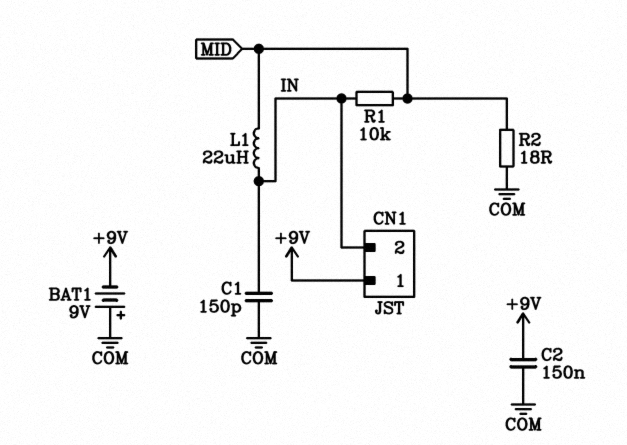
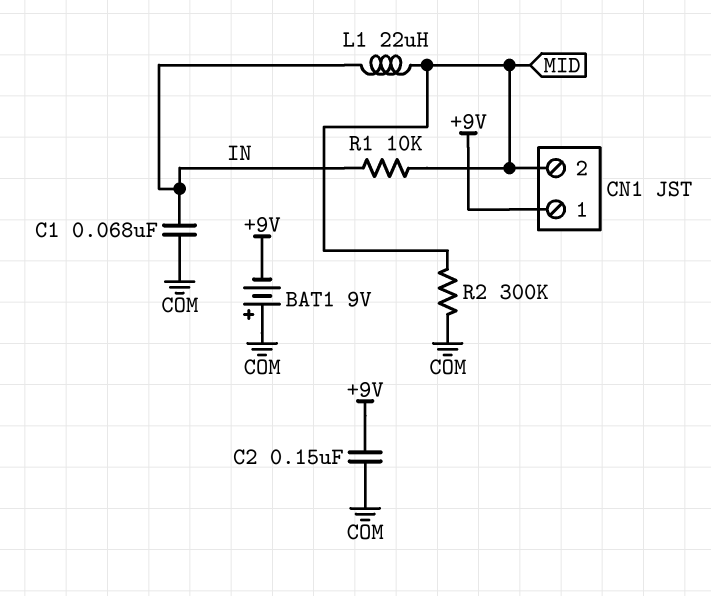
C1: 150pF (COM, IN) -> 68nF (COM, IN)
CN1 pin 2: IN -> MID
R2: 18 (COM, MID) -> 300k (COM, MID)

